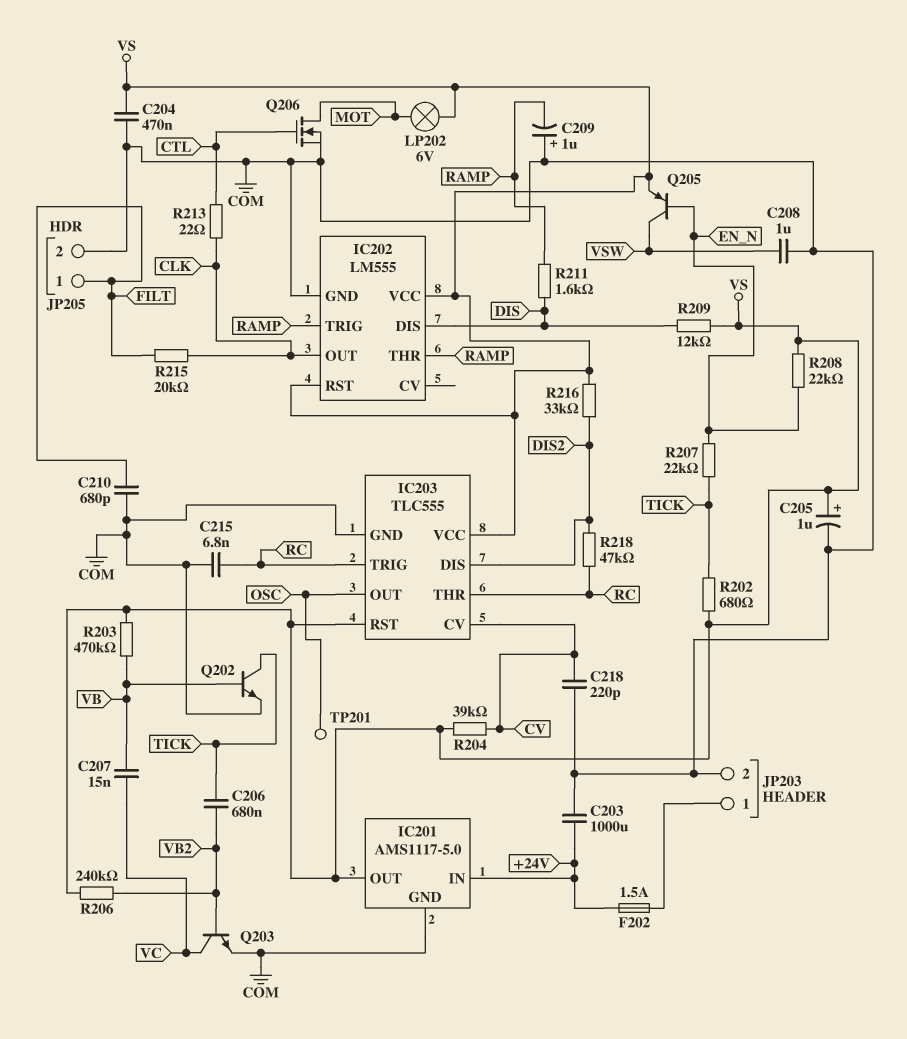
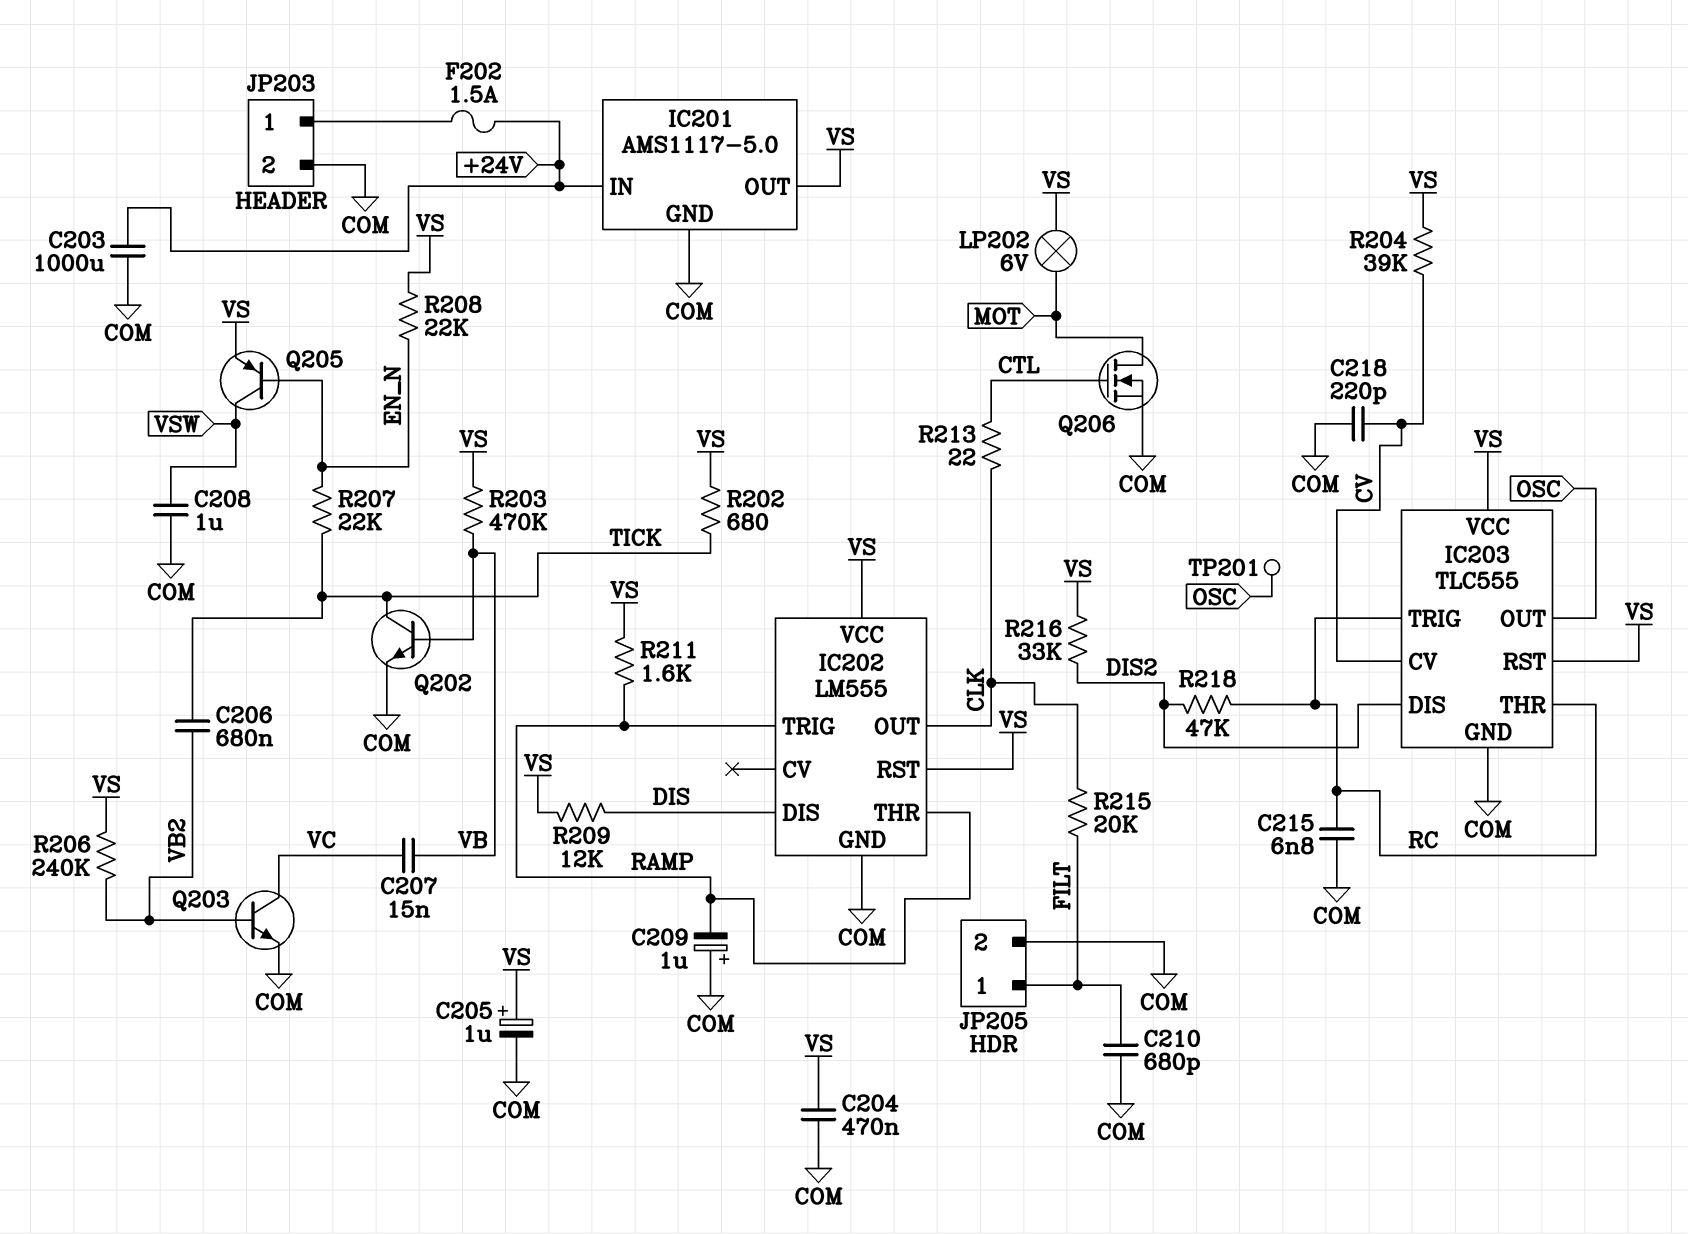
R211: 1.6k (DIS, RAMP) -> 1.6k (RAMP, VS)

